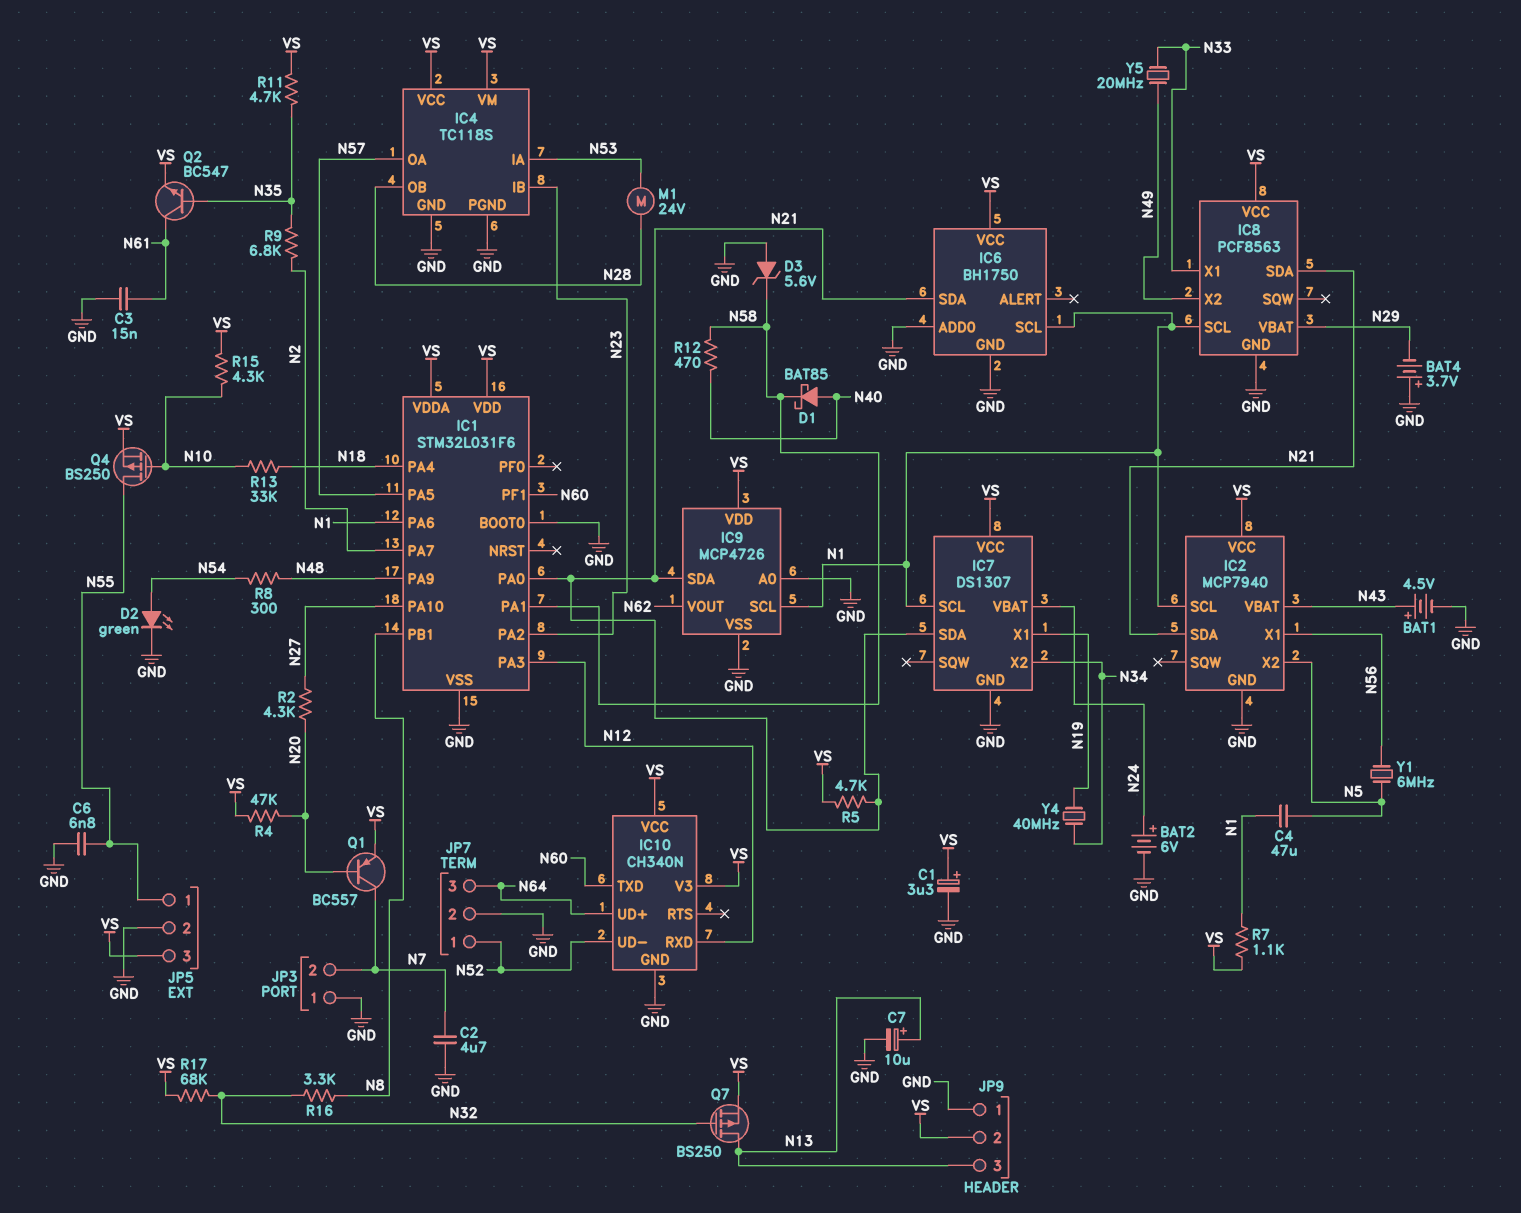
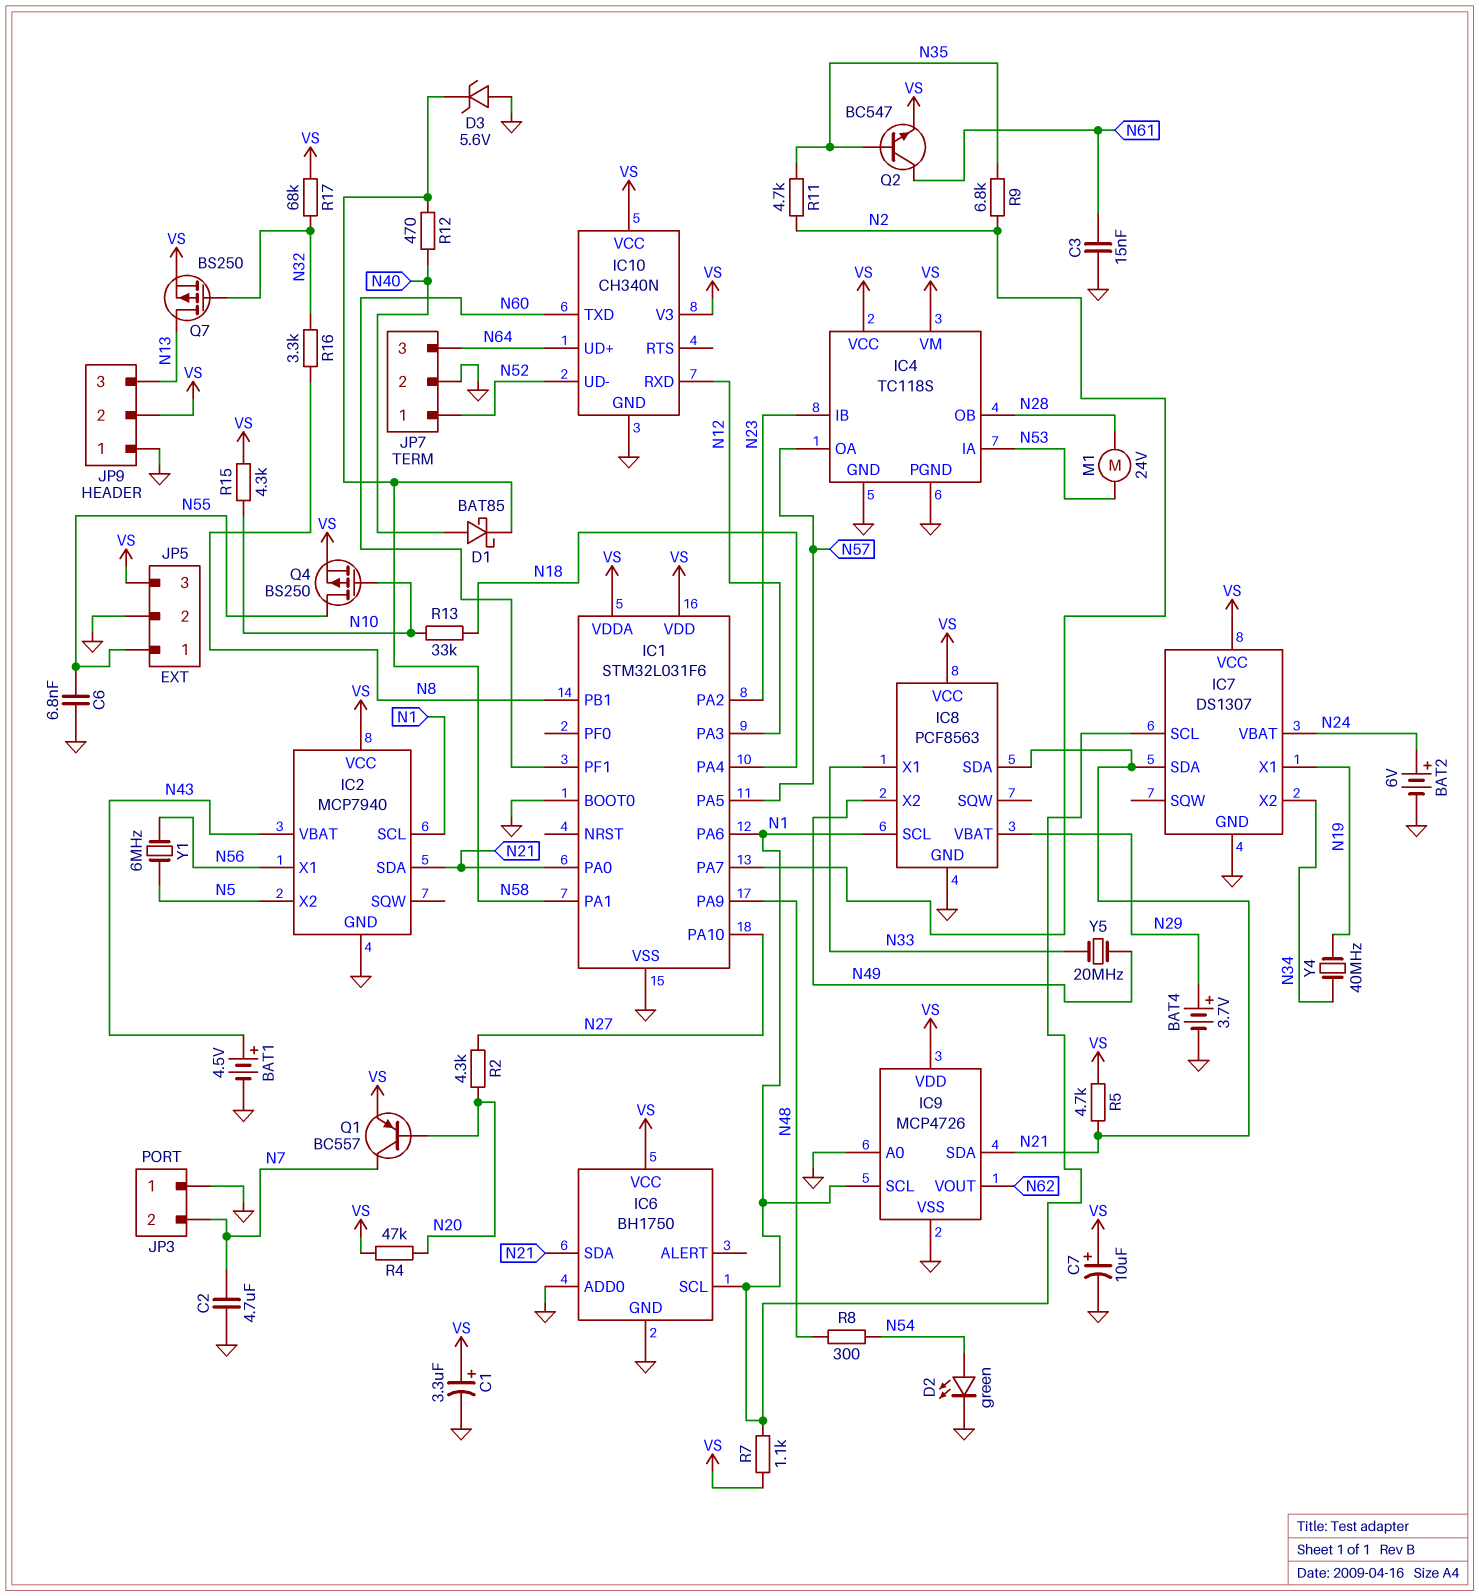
BAT4: 3.7V (plus GND, minus N29) -> 3.7V (plus N29, minus GND)
C4: 47uF (N1, N5) -> none
C7: 10uF (plus N13, minus GND) -> 10uF (plus VS, minus GND)
R11: 4.7k (N35, VS) -> 4.7k (N2, N35)

